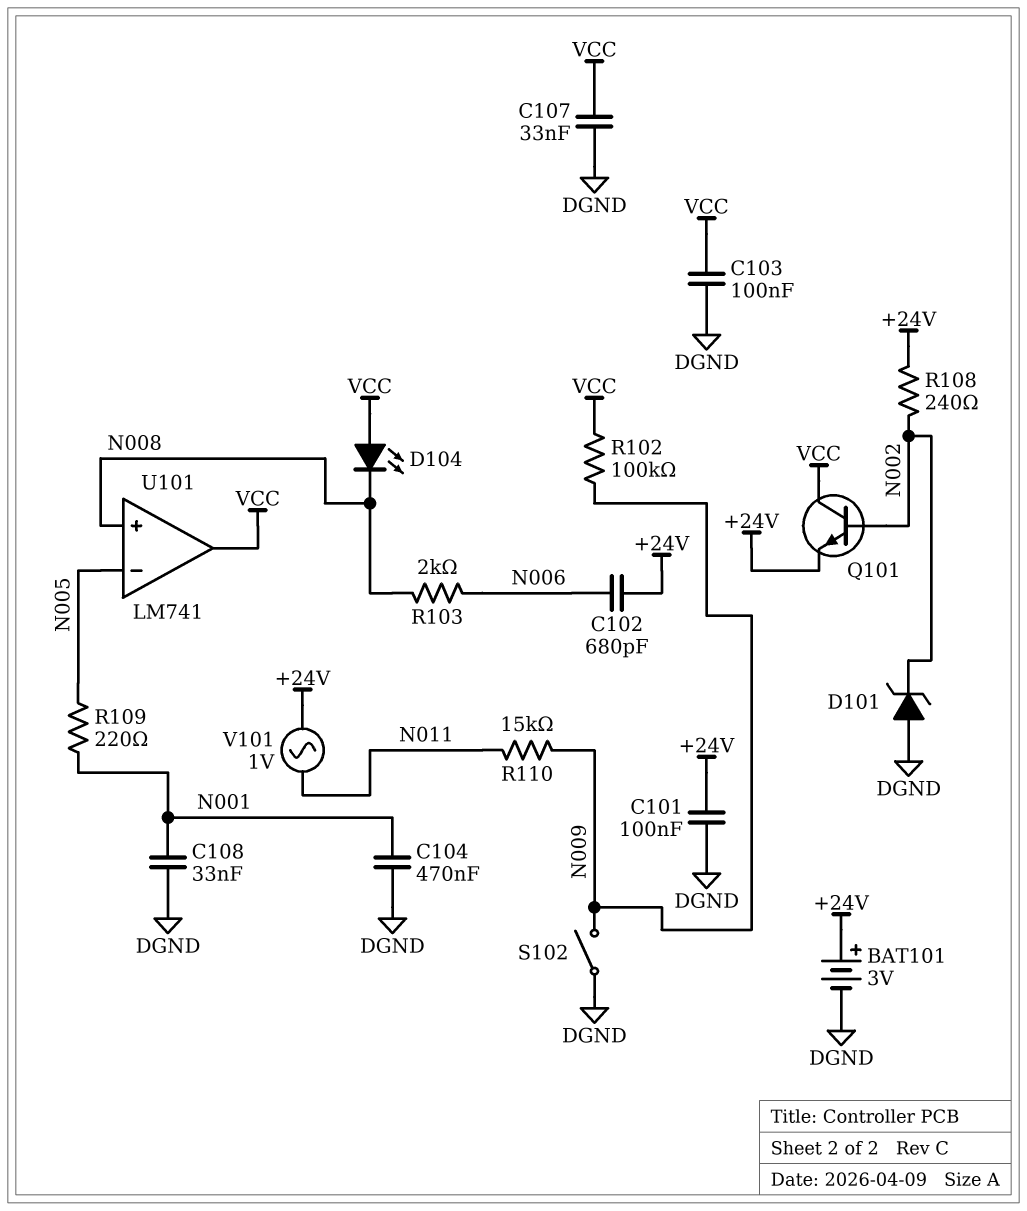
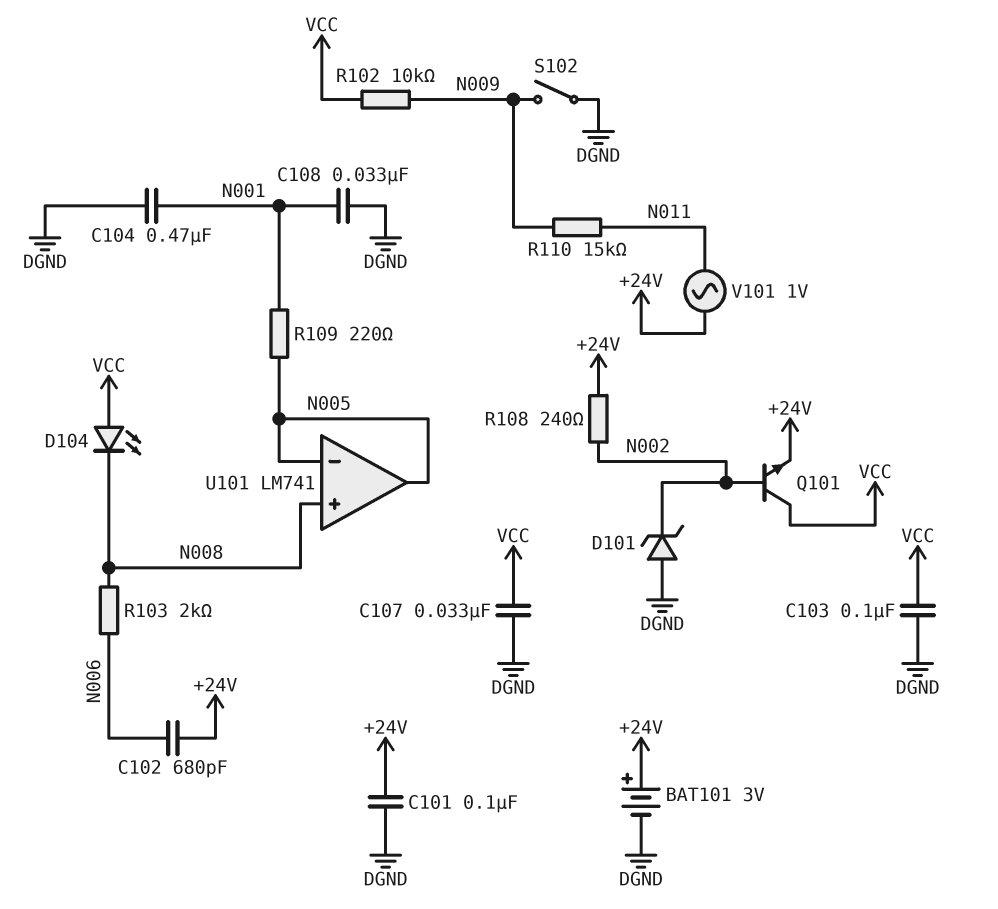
R102: 100k (N009, VCC) -> 10k (N009, VCC)
U101 pin out: VCC -> N005

